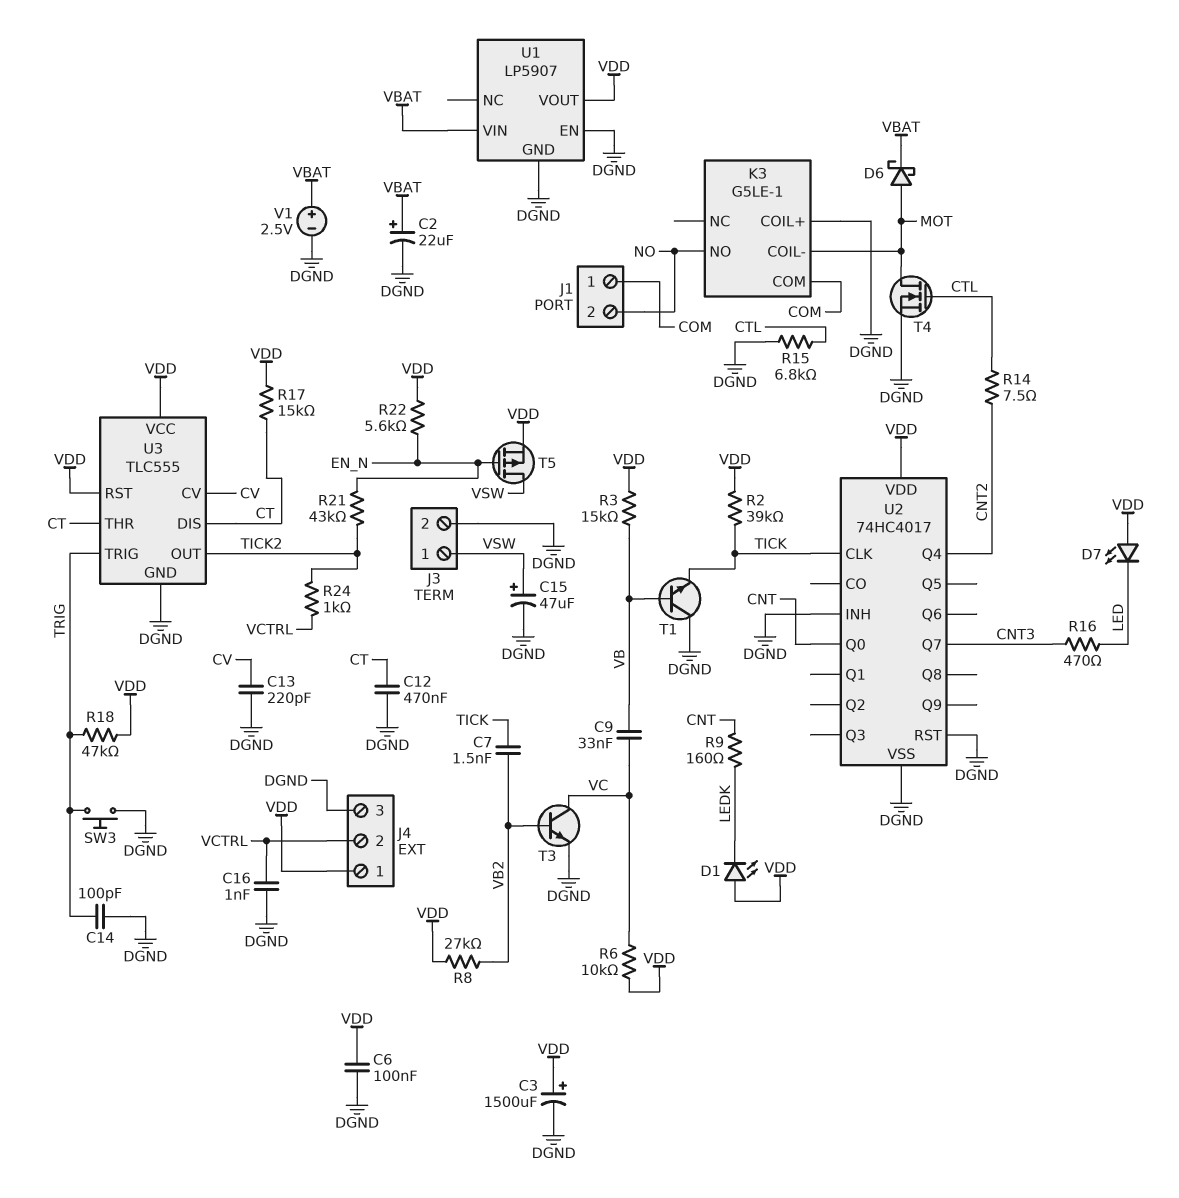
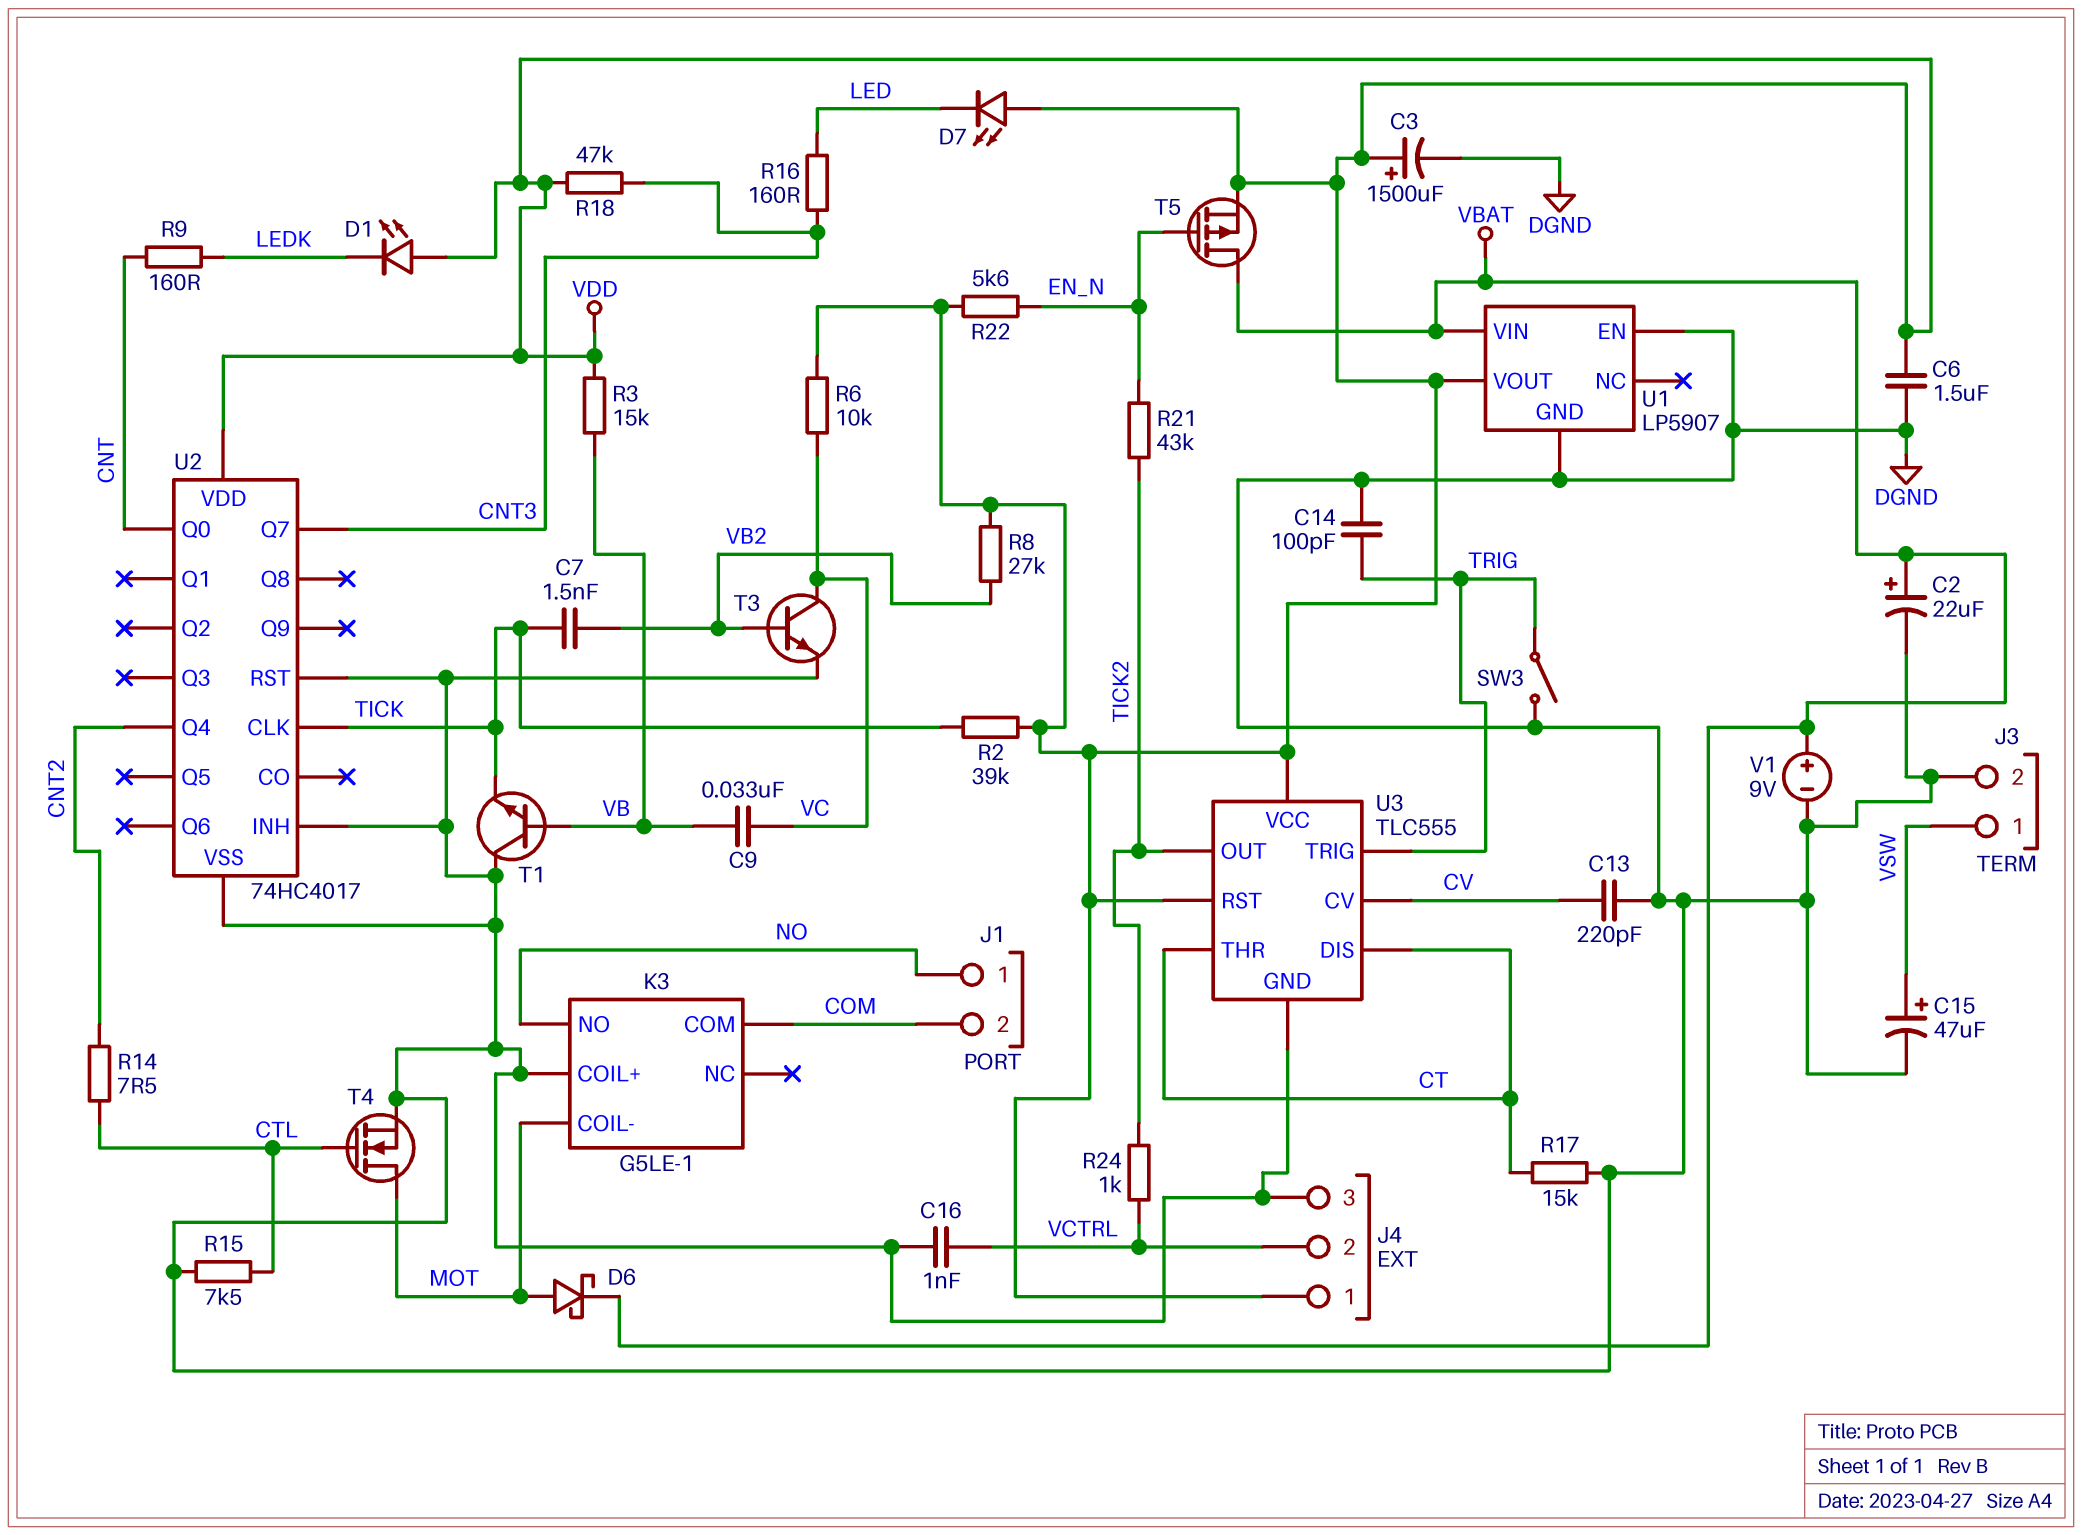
C6: 100nF (DGND, VDD) -> 1.5uF (DGND, VDD)
C12: 470nF (CT, DGND) -> none
J1 pin 1: COM -> NO
J1 pin 2: NO -> COM
R15: 6.8k (CTL, DGND) -> 7.5k (CTL, DGND)
R16: 470 (CNT3, LED) -> 160 (CNT3, LED)
R17: 15k (CT, VDD) -> 15k (CT, DGND)
R18: 47k (TRIG, VDD) -> 47k (CNT3, VDD)
SW3: button (DGND, TRIG) -> switch (DGND, TRIG)
T5: PMOS (G EN_N, D VSW, S VDD) -> PMOS (G EN_N, D VBAT, S VDD)
V1: 2.5V (plus VBAT, minus DGND) -> 9V (plus VBAT, minus DGND)

